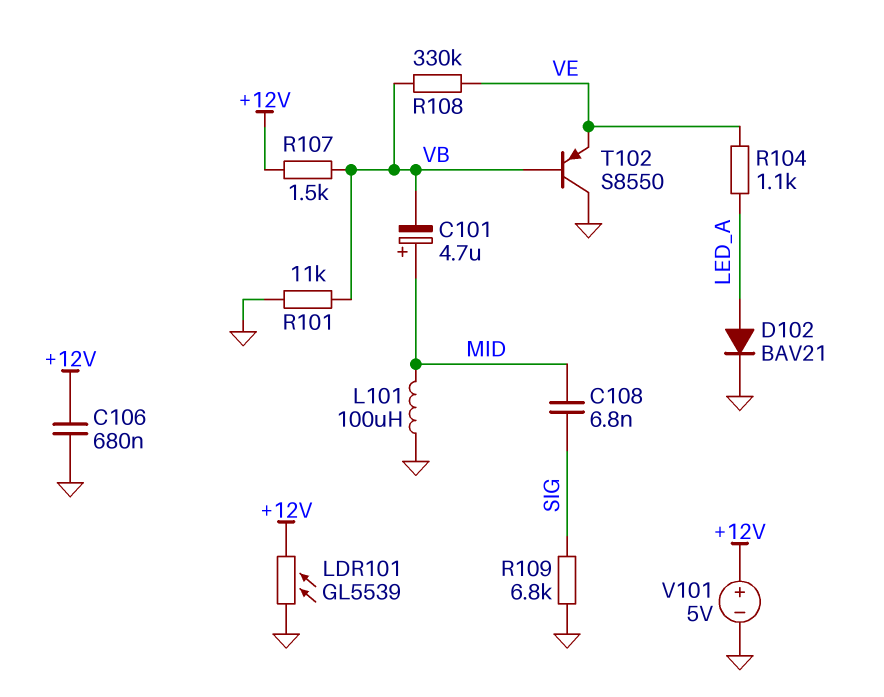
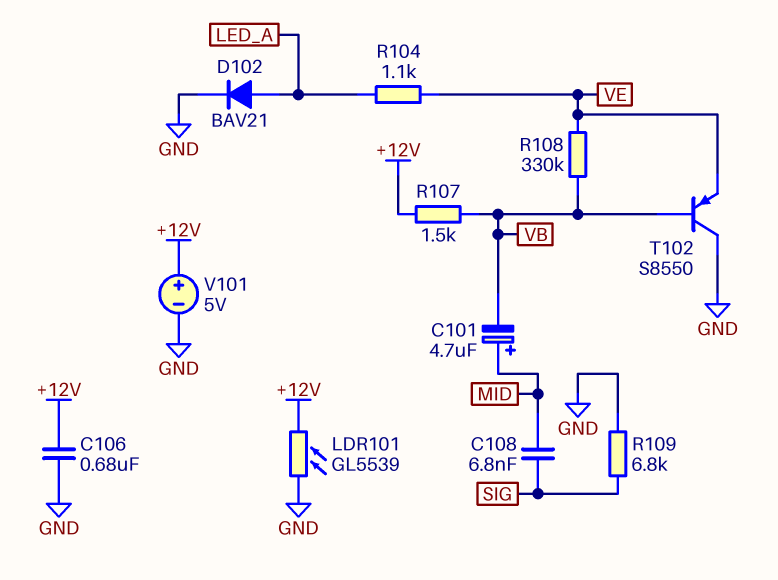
L101: 100uH (GND, MID) -> none
R101: 11k (GND, VB) -> none

